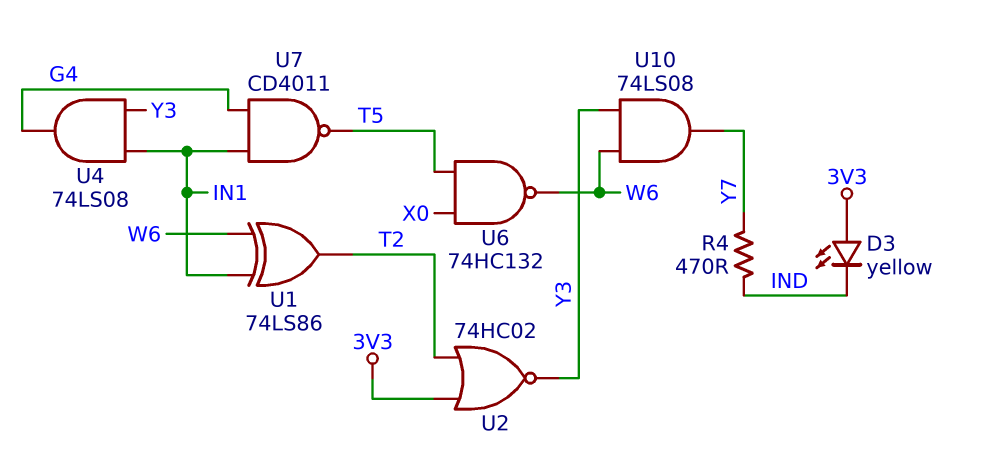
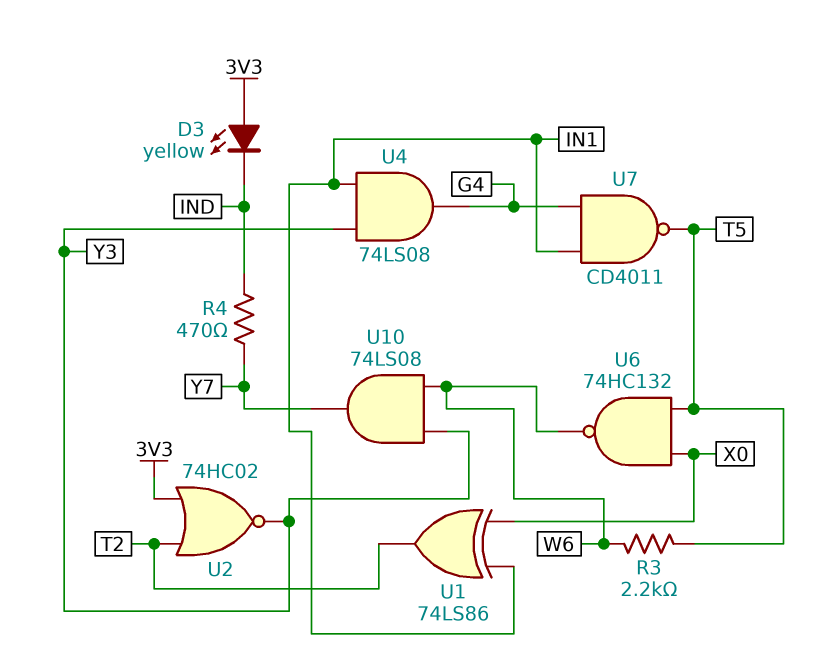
R3: none -> 2.2k (T5, W6)
U1: XOR 74LS86 (in IN1, in W6, out T2) -> XOR 74LS86 (in IN1, in X0, out T2)

